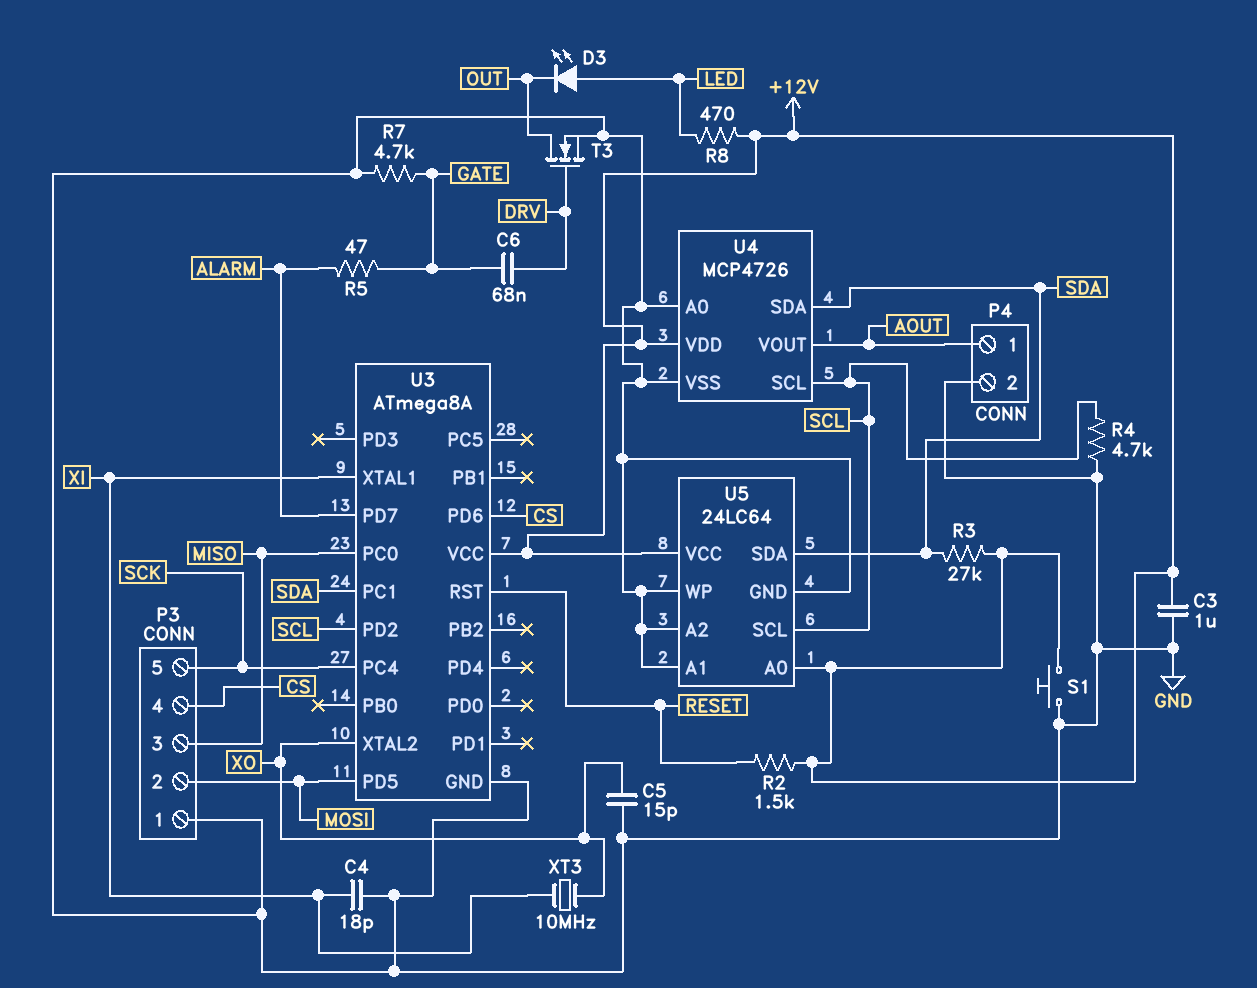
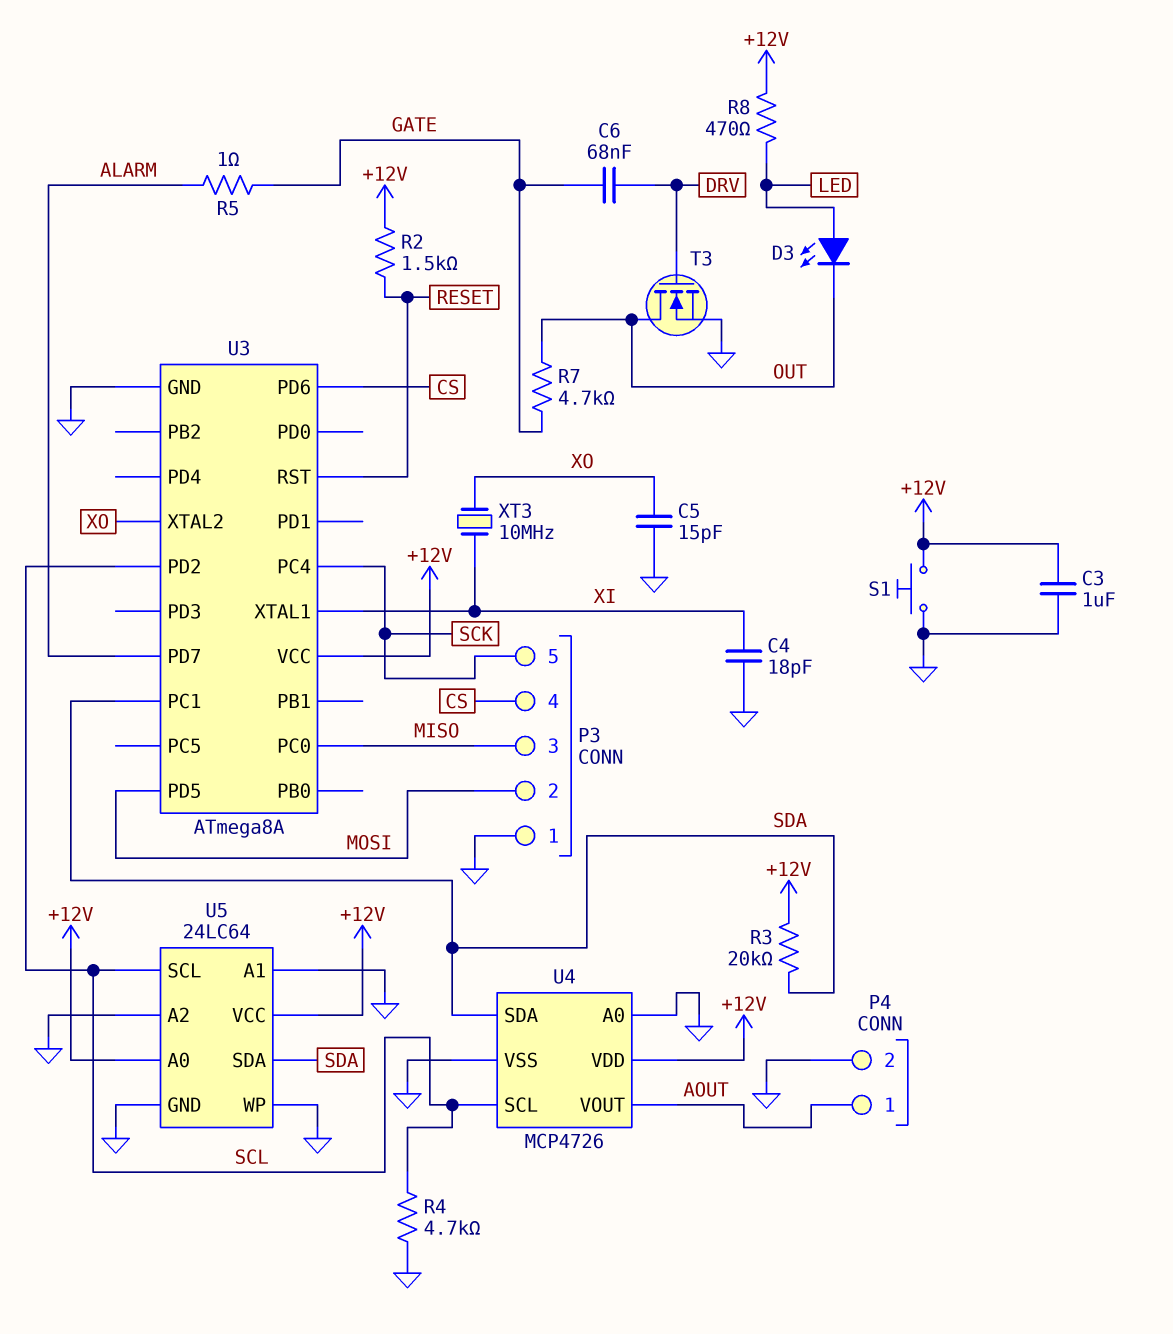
R3: 27k (+12V, SDA) -> 20k (+12V, SDA)
R5: 47 (ALARM, GATE) -> 1 (ALARM, GATE)
R7: 4.7k (GATE, GND) -> 4.7k (GATE, OUT)

